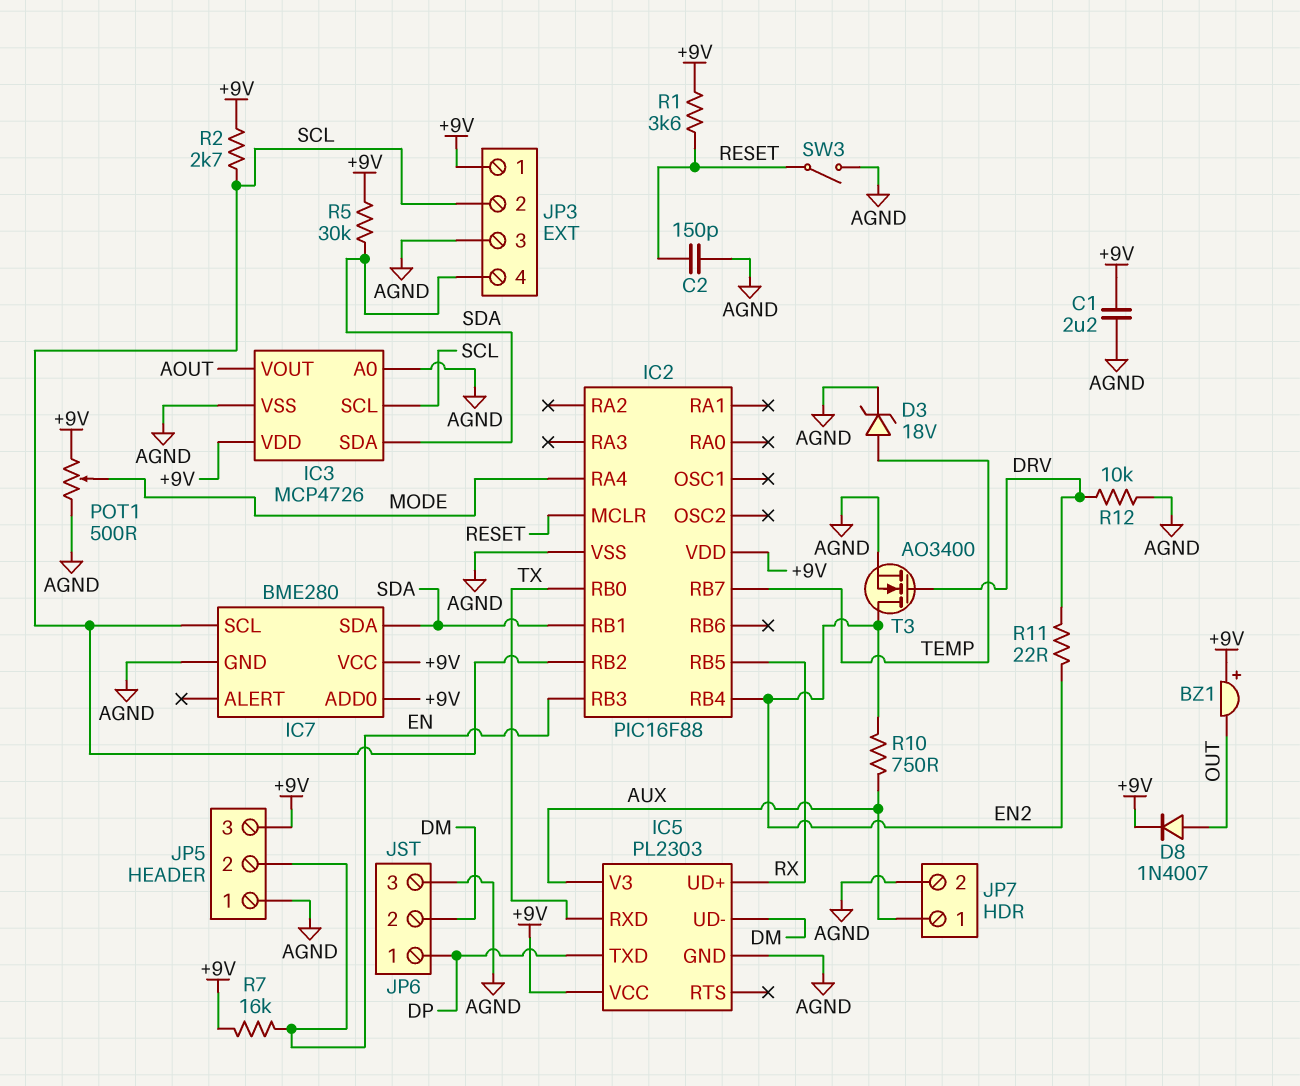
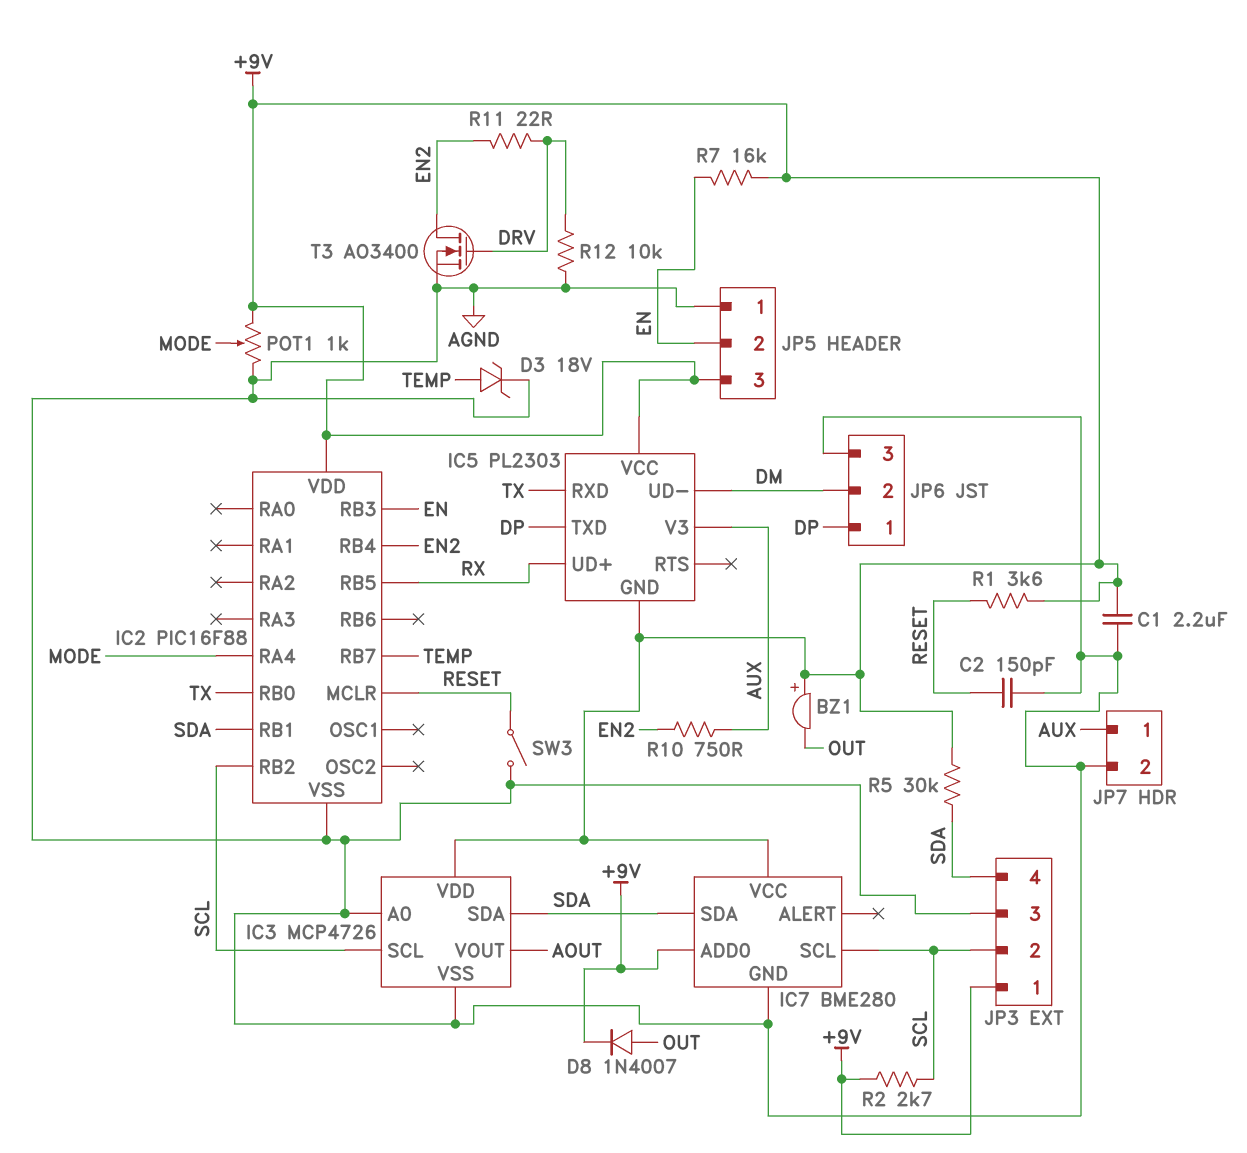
IC5 pin GND: AGND -> +9V
POT1: 500 (+9V, AGND, wiper MODE) -> 1k (+9V, AGND, wiper MODE)

